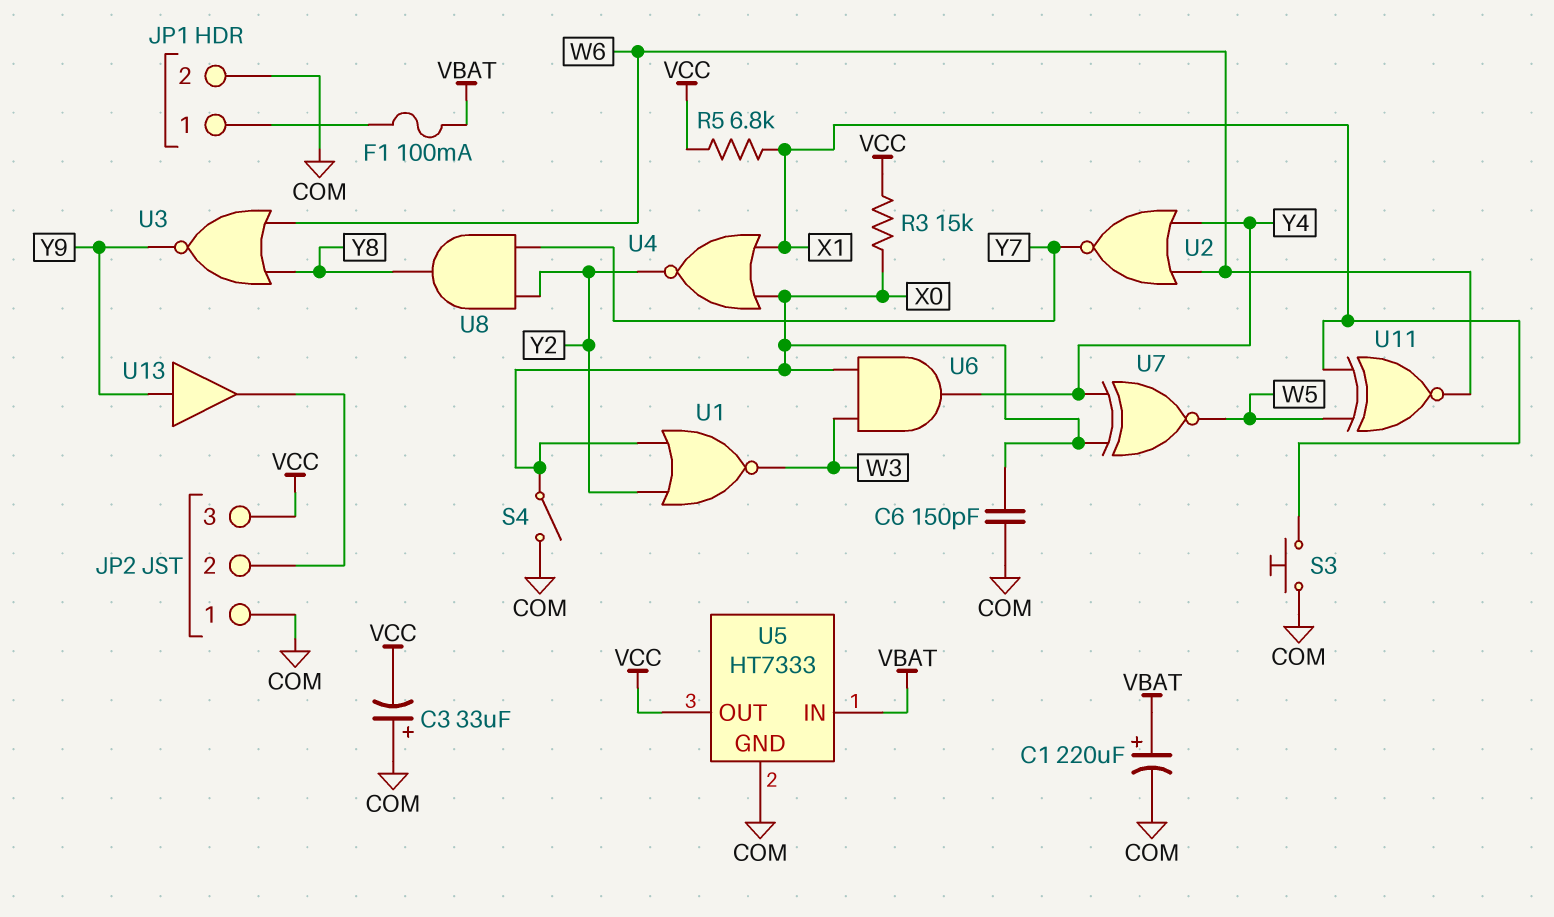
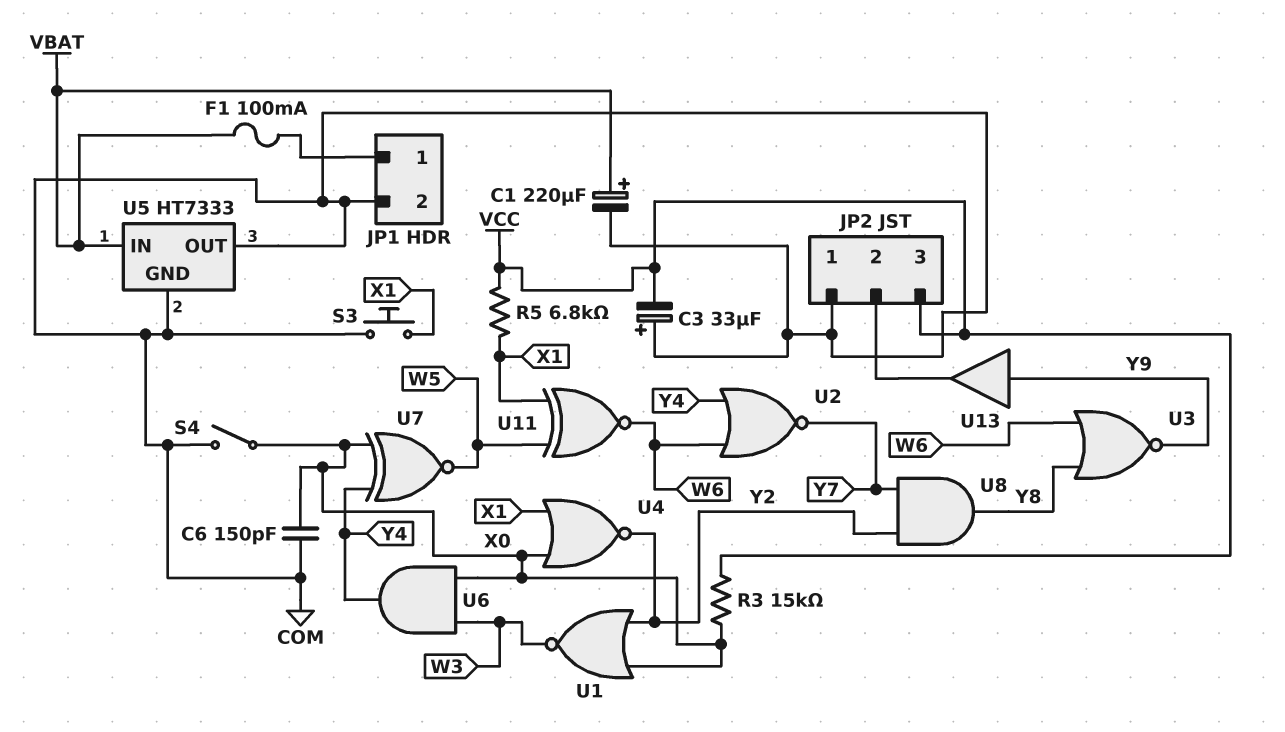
U5 pin OUT: VCC -> COM

